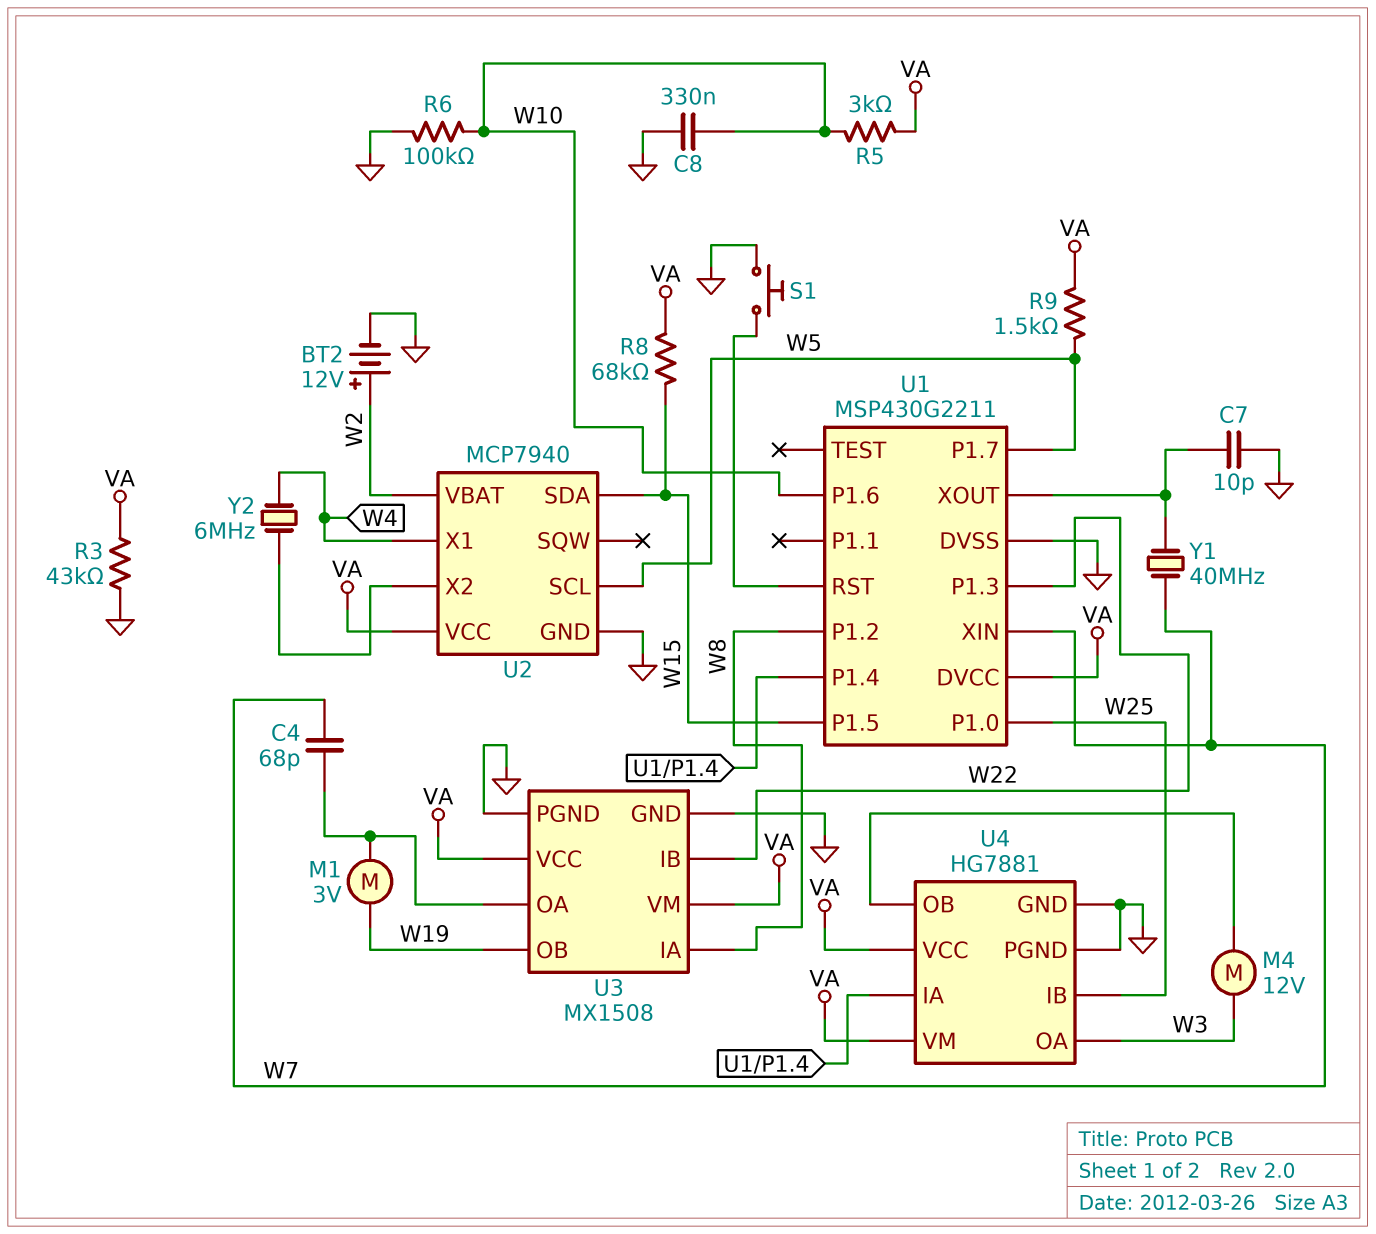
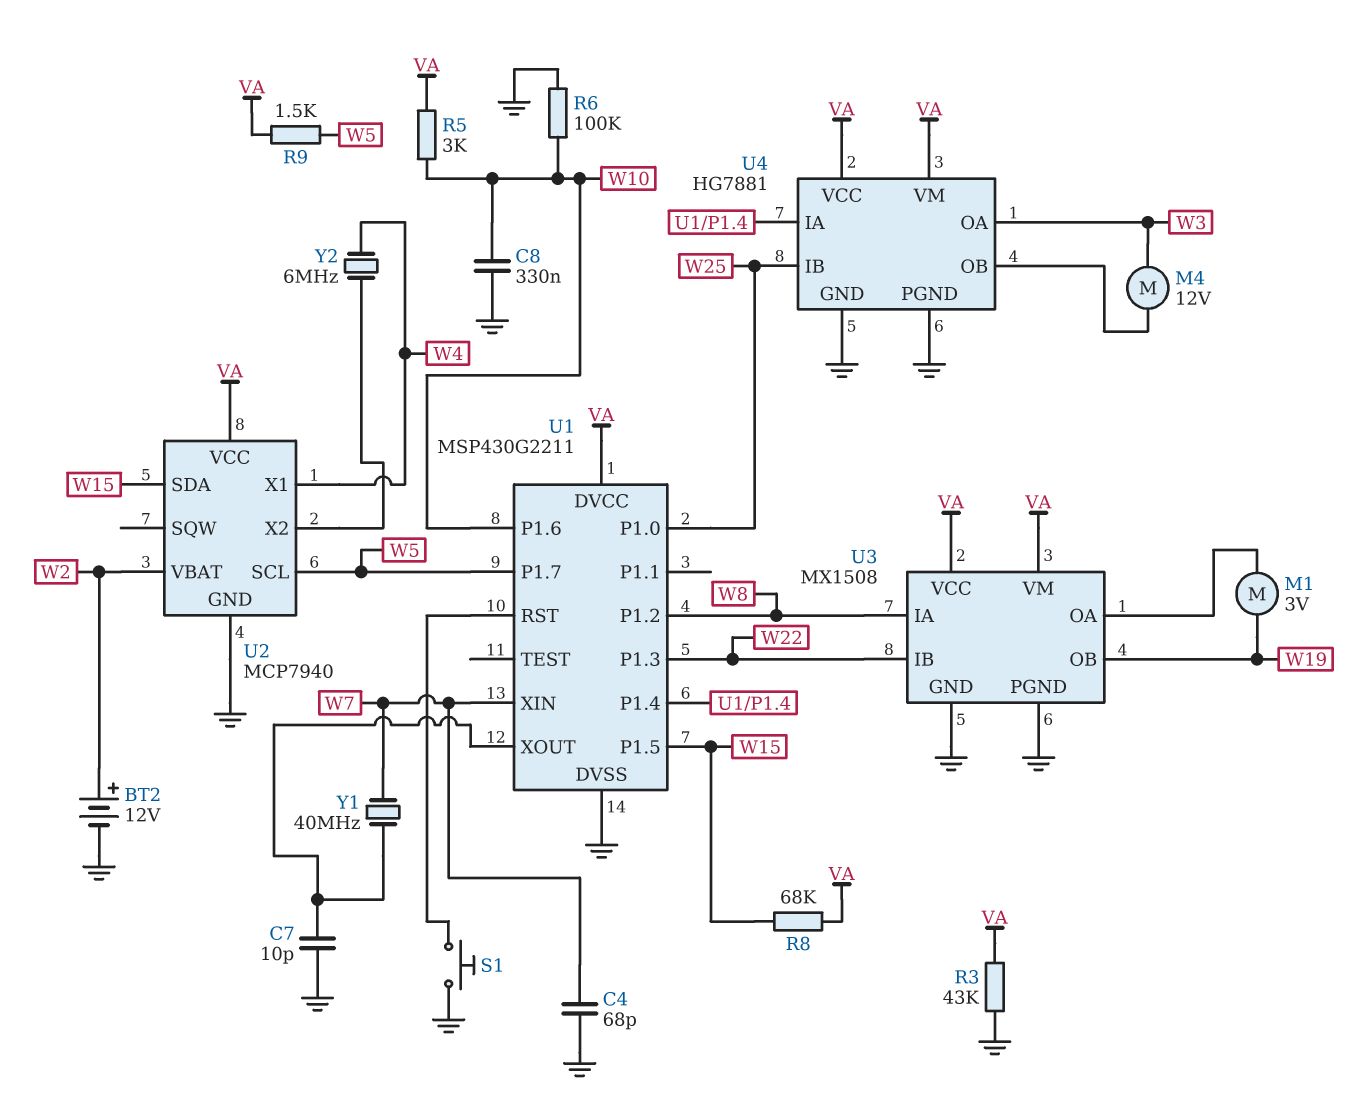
C4: 68pF (U3/OA, W7) -> 68pF (GND, W7)

